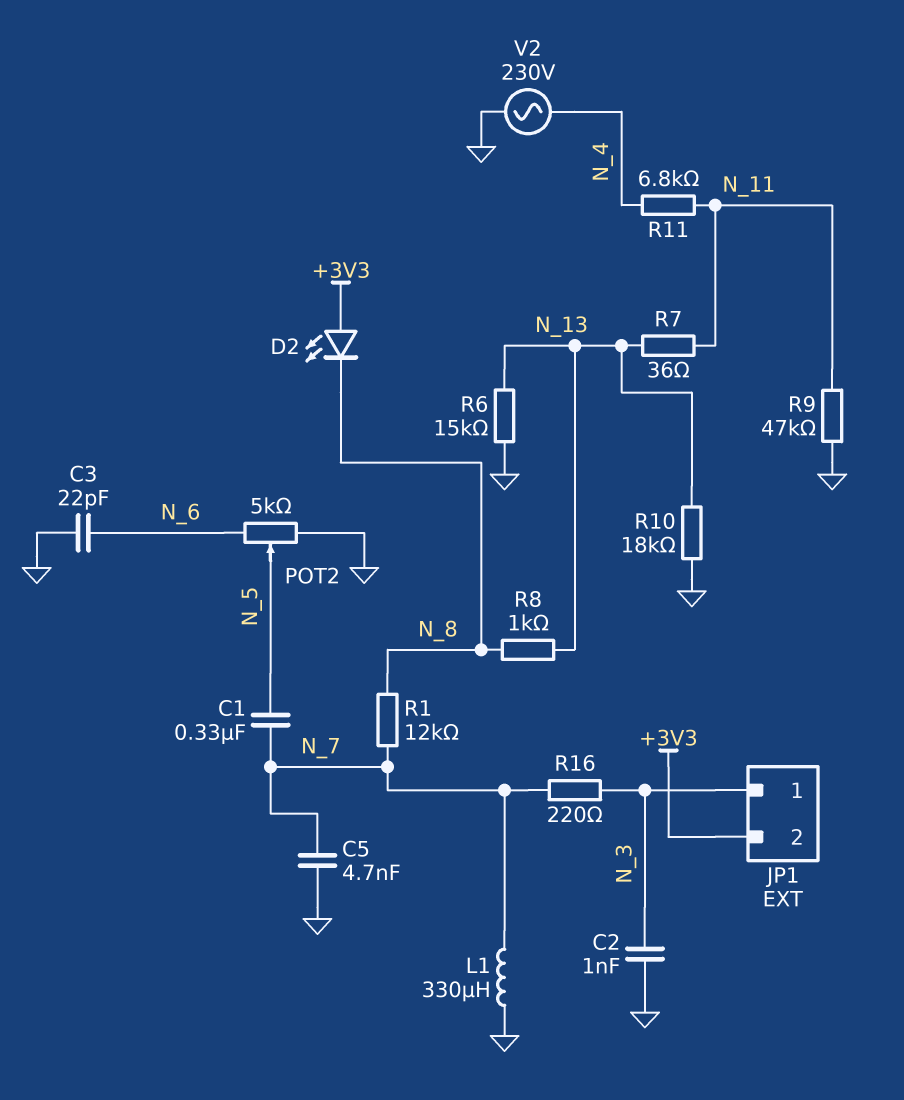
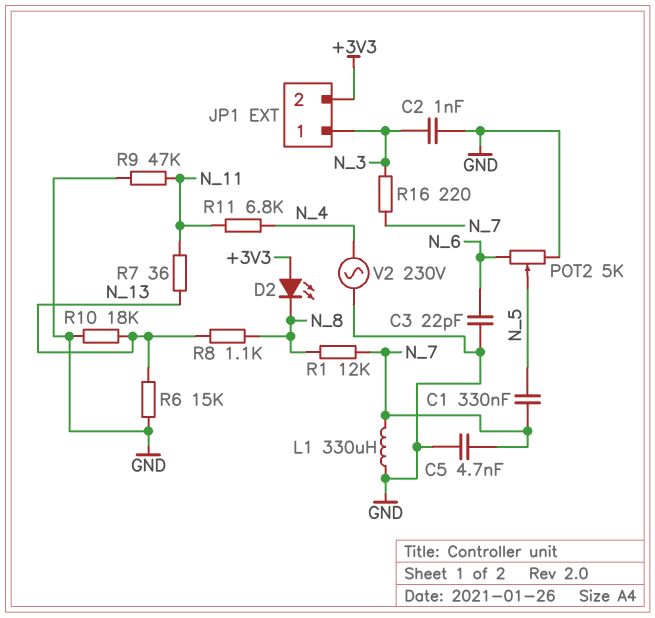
R8: 1k (N_8, N_13) -> 1.1k (N_8, N_13)

